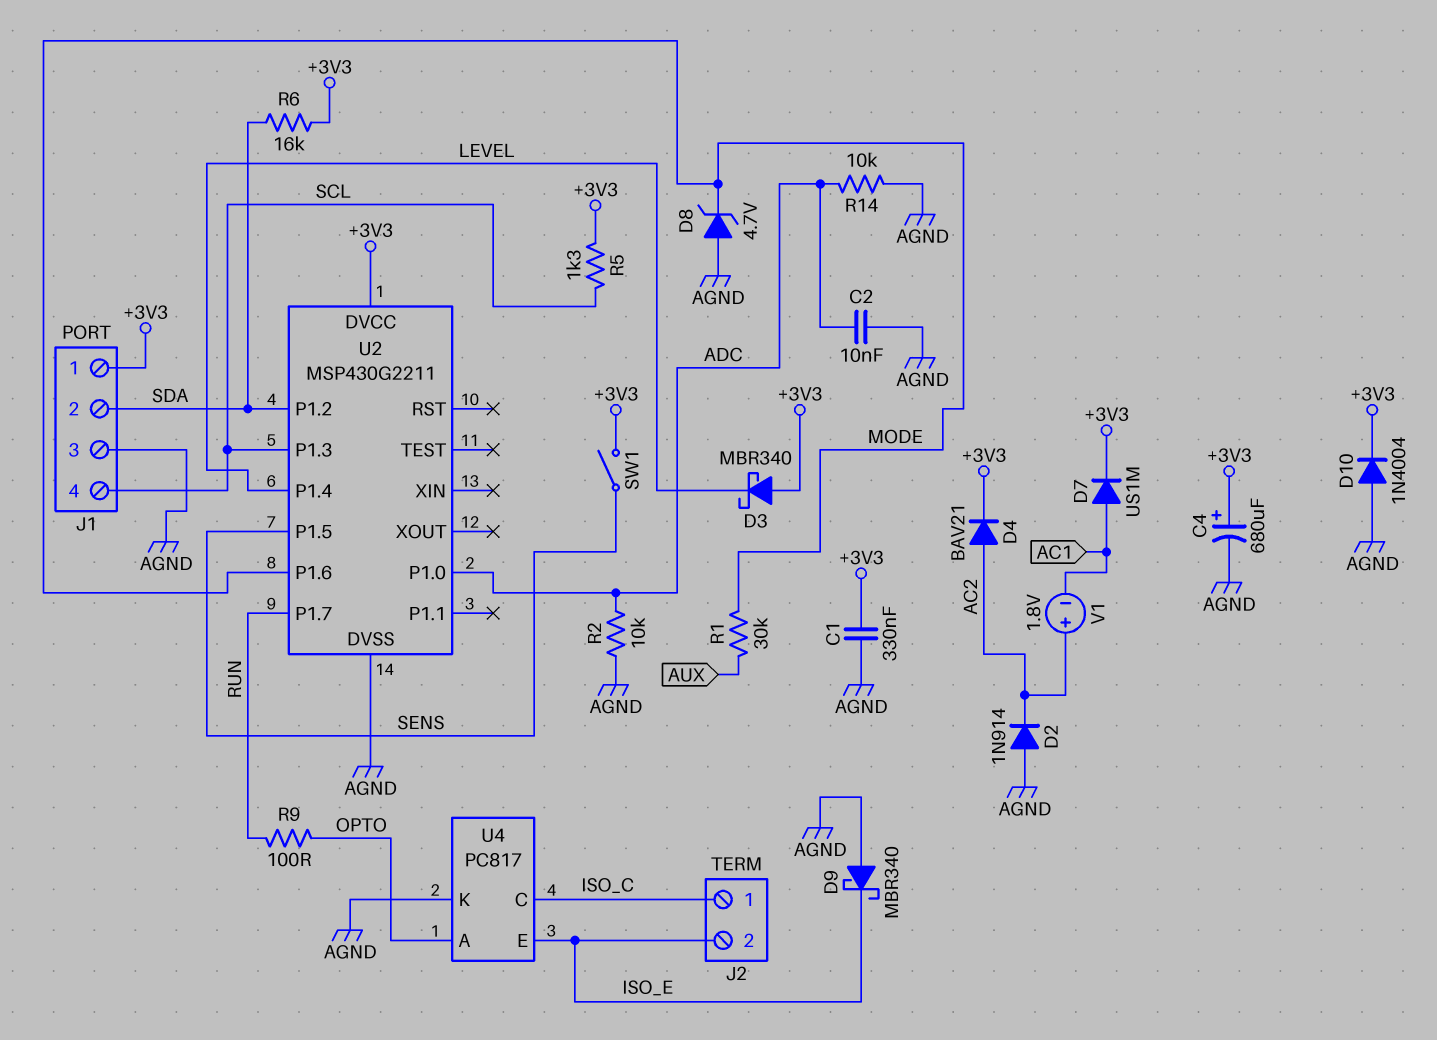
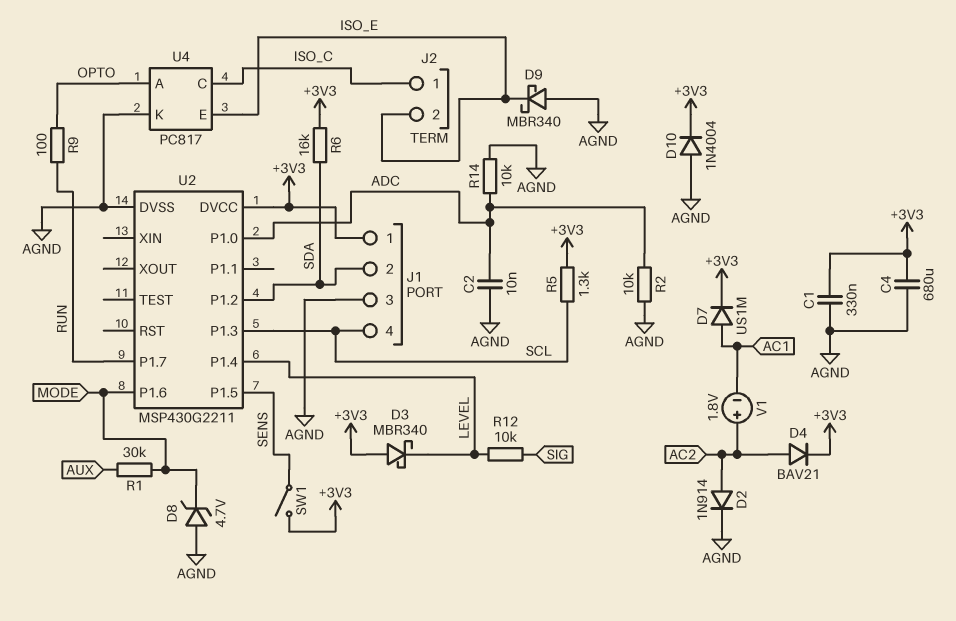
C4: 680uF (plus +3V3, minus AGND) -> 680uF (+3V3, AGND)
D2: diode 1N914 (A AGND, K AC2) -> diode 1N914 (A AC2, K AGND)
R12: none -> 10k (LEVEL, SIG)

